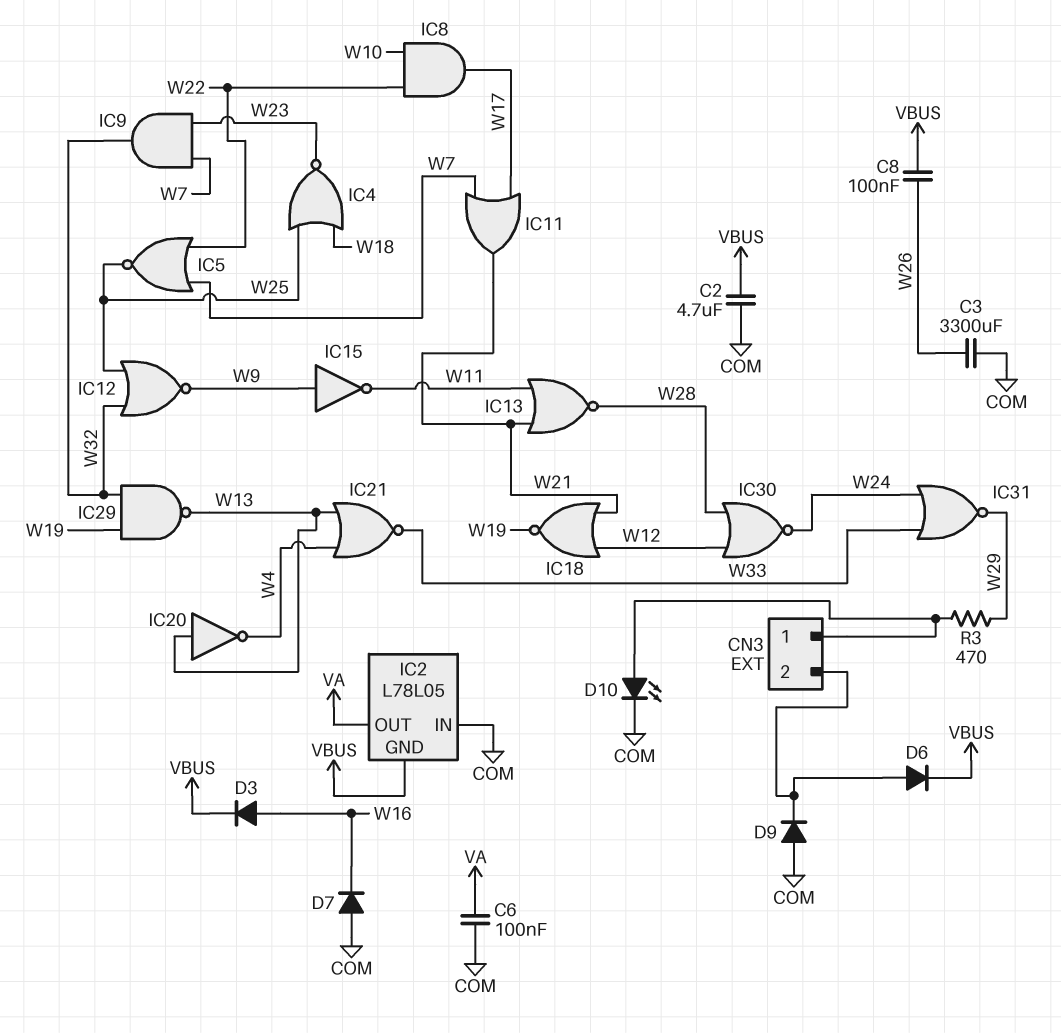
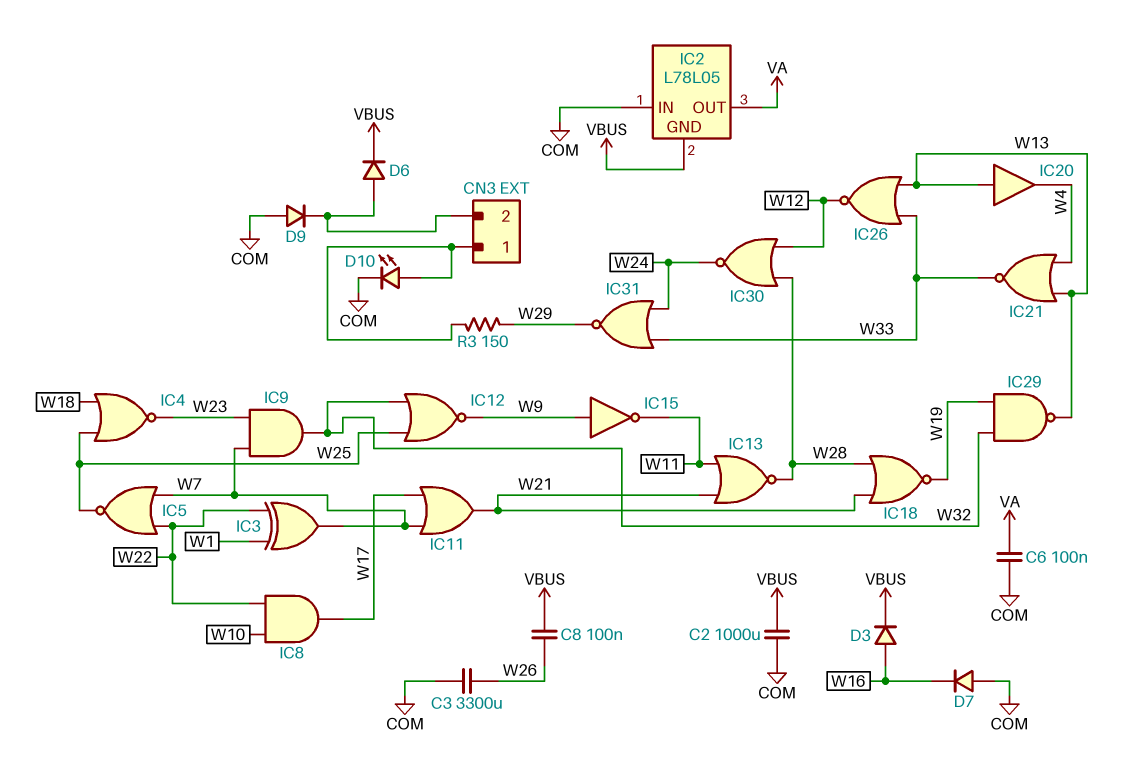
C2: 4.7uF (COM, VBUS) -> 1000uF (COM, VBUS)
IC3: none -> XOR (in W1, in W22, out W7)
IC18: NOR (in W12, in W21, out W19) -> NOR (in W21, in W28, out W19)
IC20: NOT (in W13, out W4) -> buffer (in W13, out W4)
IC26: none -> NOR (in W13, in W33, out W12)
R3: 470 (CN3/1, W29) -> 150 (CN3/1, W29)

